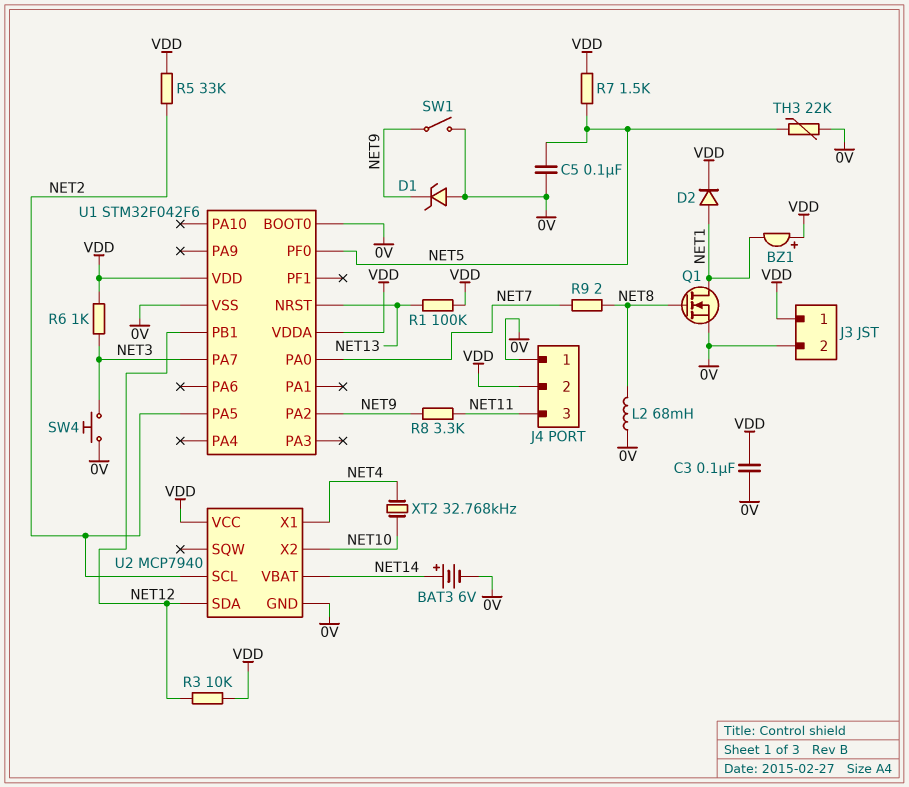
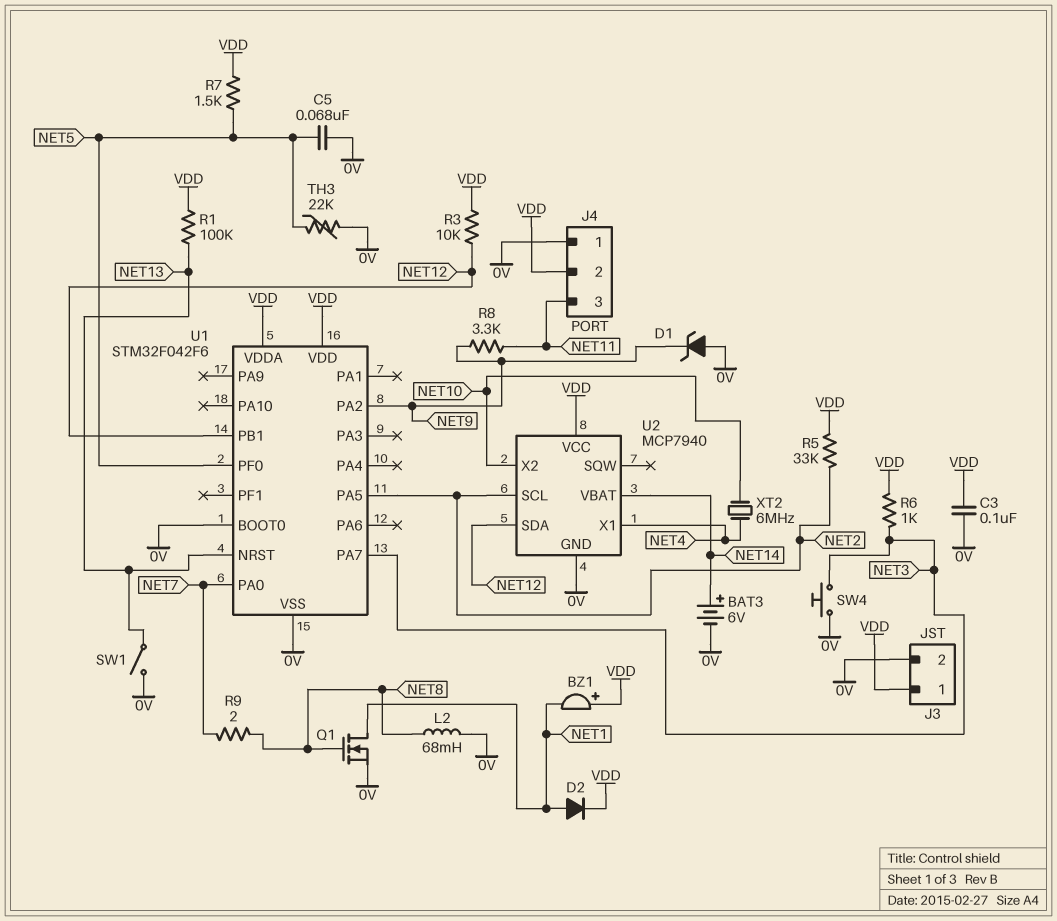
C5: 100nF (0V, NET5) -> 68nF (0V, NET5)
SW1: switch (0V, NET9) -> switch (0V, NET13)
XT2: 32.768kHz (NET4, NET10) -> 6MHz (NET4, NET10)

